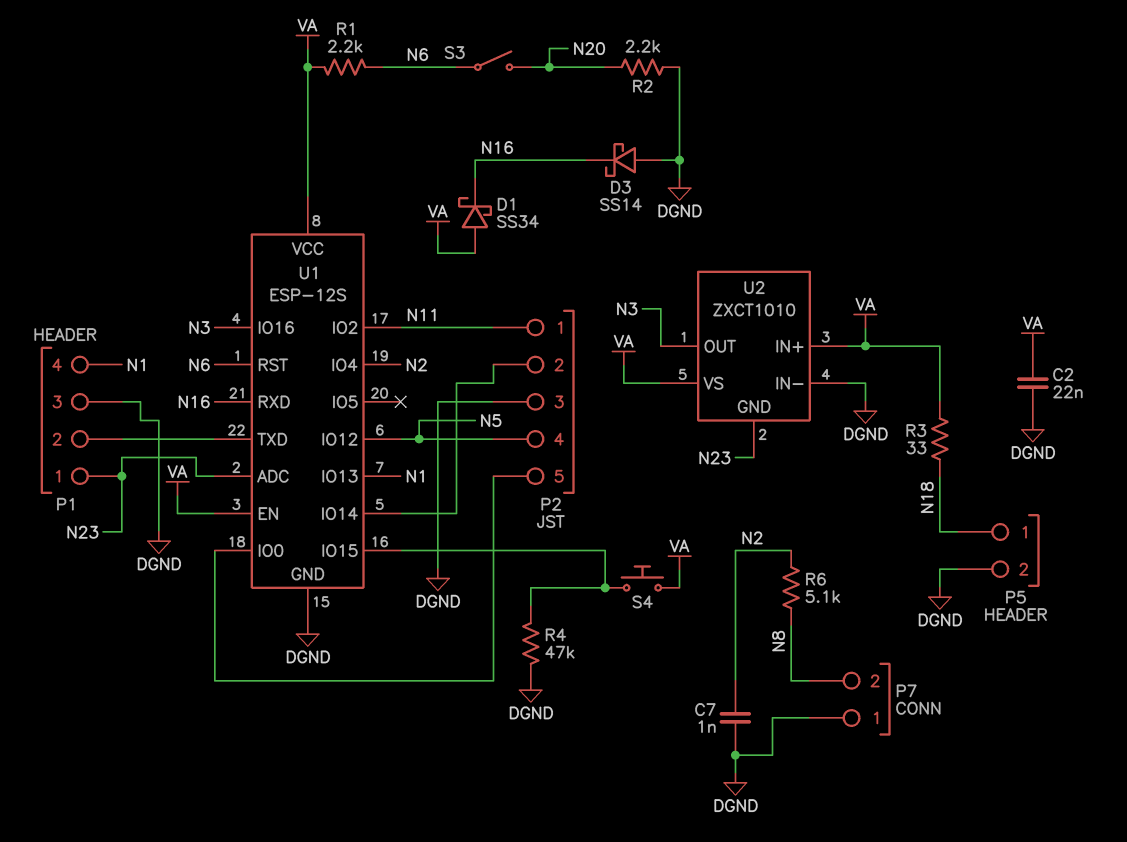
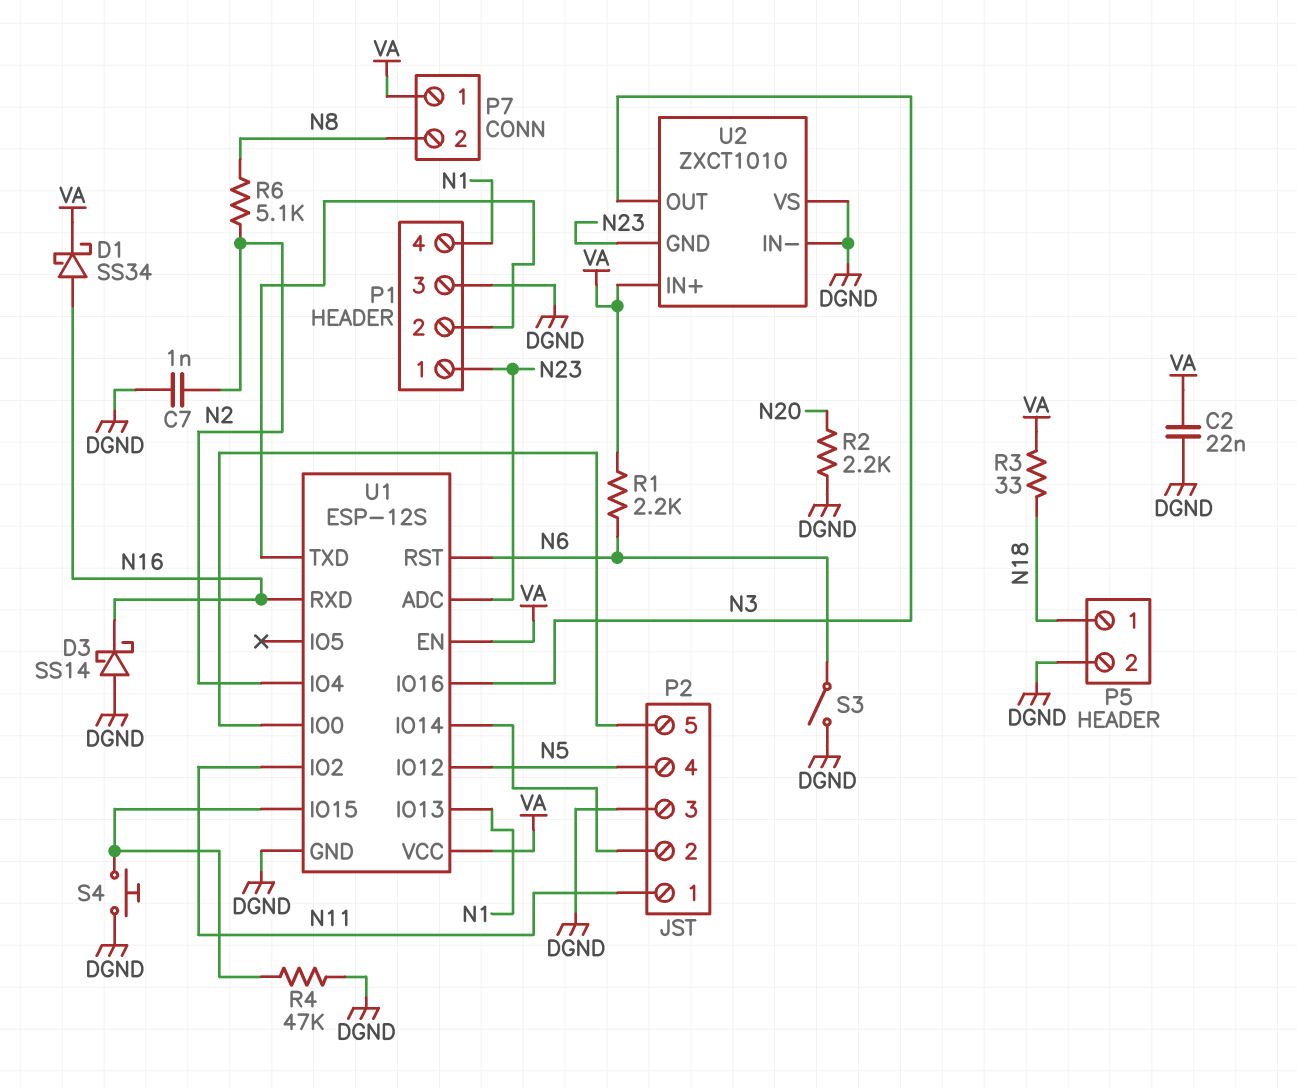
D1: schottky SS34 (A VA, K N16) -> schottky SS34 (A N16, K VA)
P7 pin 1: DGND -> VA
S3: switch (N6, N20) -> switch (DGND, N6)
S4: button (U1/IO15, VA) -> button (DGND, U1/IO15)
U2 pin VS: VA -> DGND

